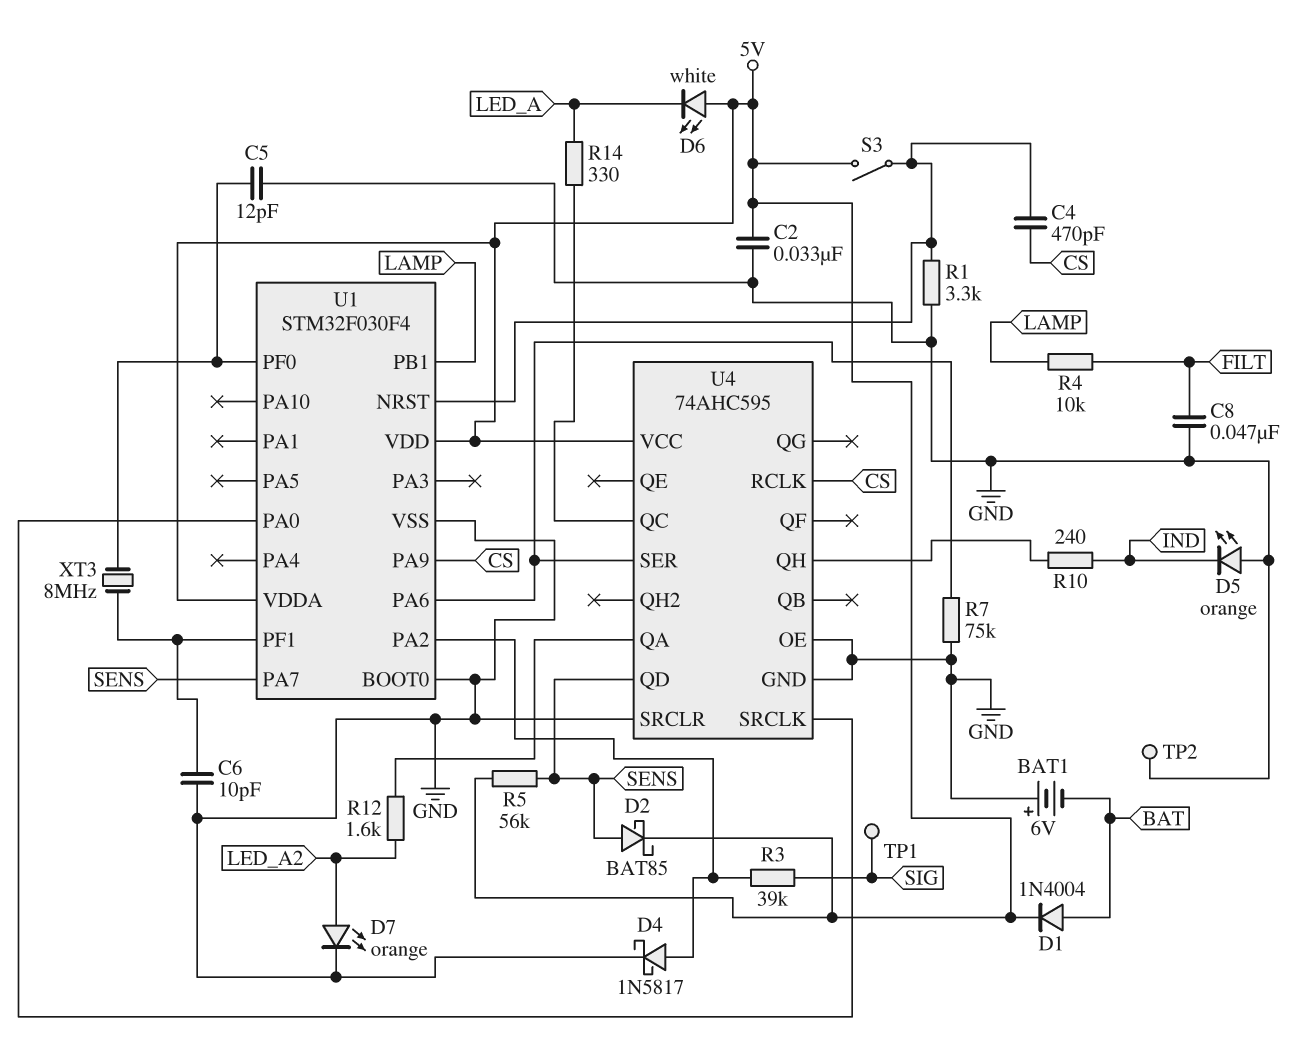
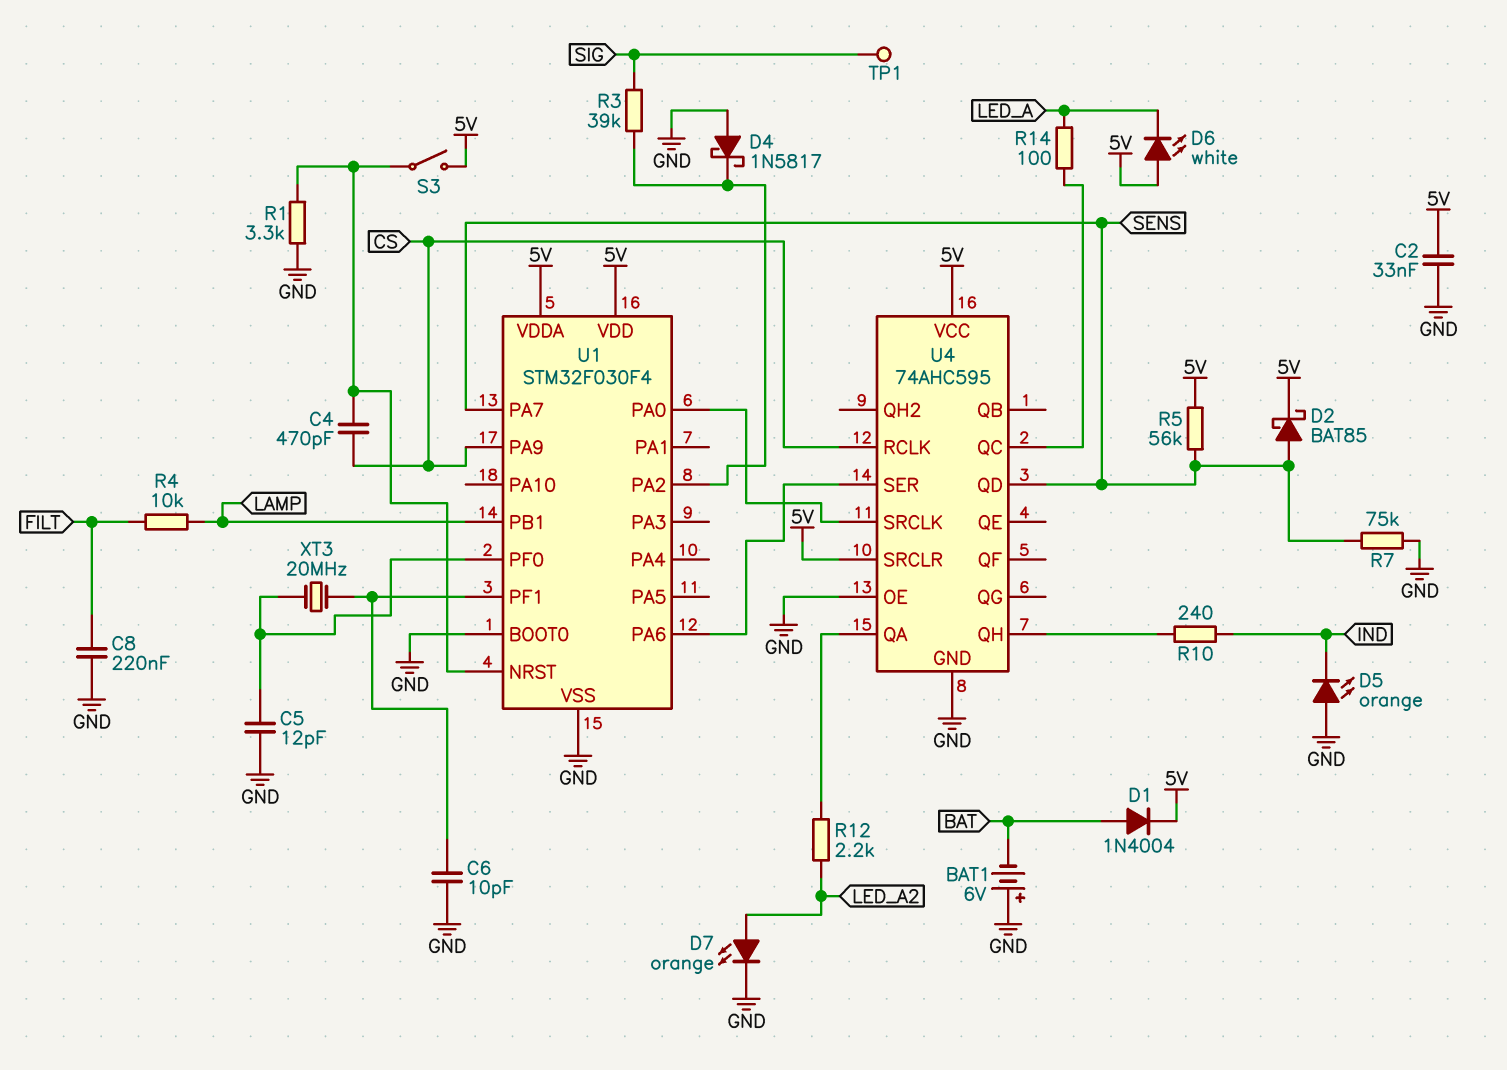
C8: 47nF (FILT, GND) -> 220nF (FILT, GND)
D4: schottky 1N5817 (A U1/PA2, K GND) -> schottky 1N5817 (A GND, K U1/PA2)
R7: 75k (GND, U1/PA6) -> 75k (GND, SENS)
R12: 1.6k (LED_A2, U4/QA) -> 2.2k (LED_A2, U4/QA)
R14: 330 (LED_A, U4/QC) -> 100 (LED_A, U4/QC)
TP2: test point (GND) -> none
U4 pin SRCLR: GND -> 5V
XT3: 8MHz (U1/PF0, U1/PF1) -> 20MHz (U1/PF0, U1/PF1)

